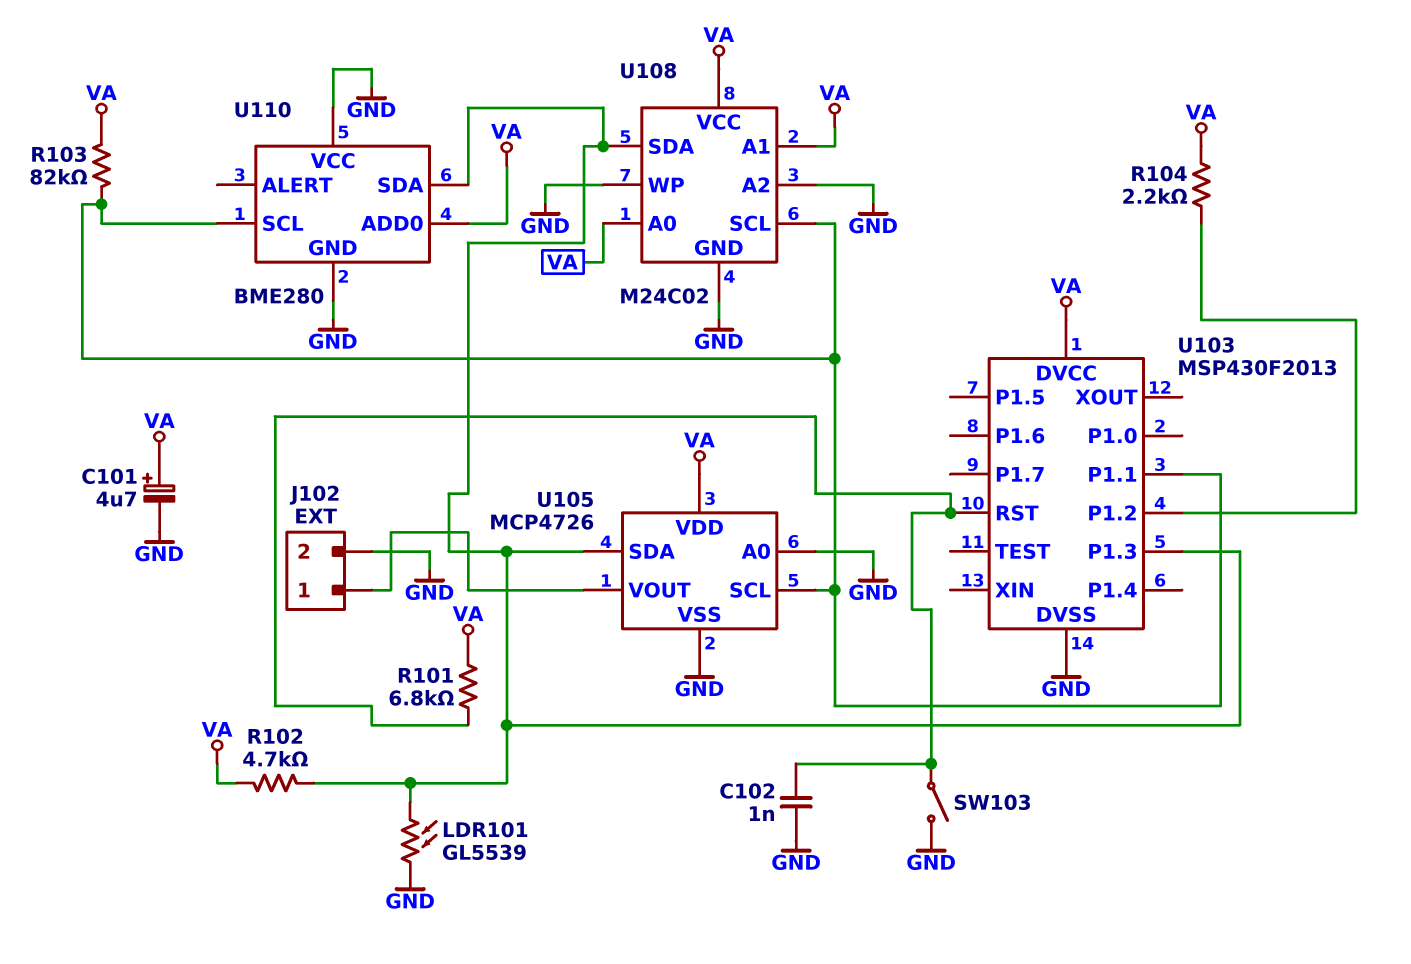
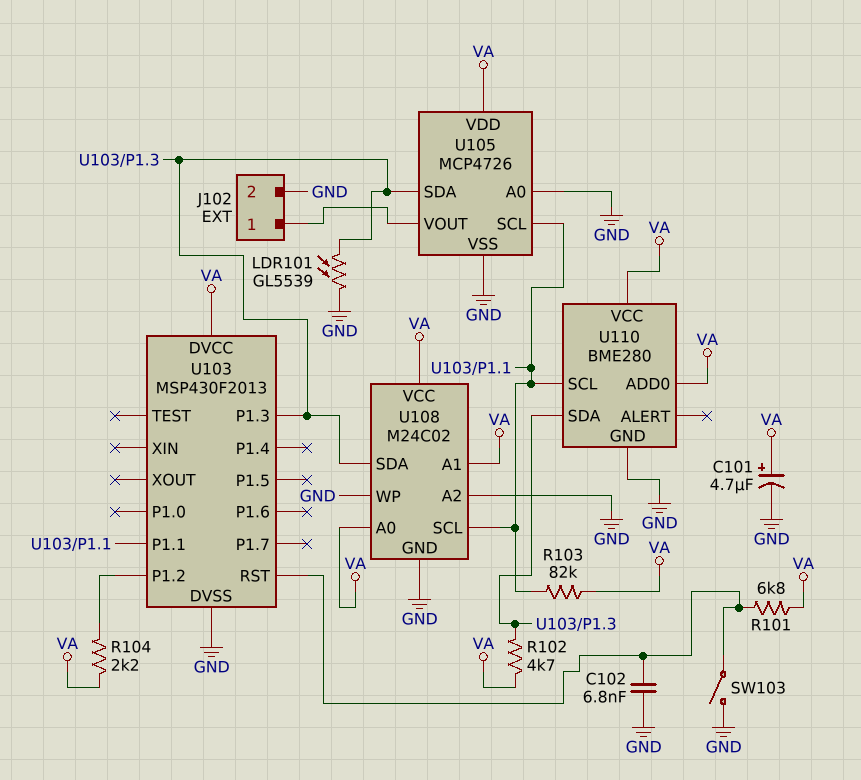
C102: 1nF (GND, U103/RST) -> 6.8nF (GND, U103/RST)
U110 pin VCC: GND -> VA

